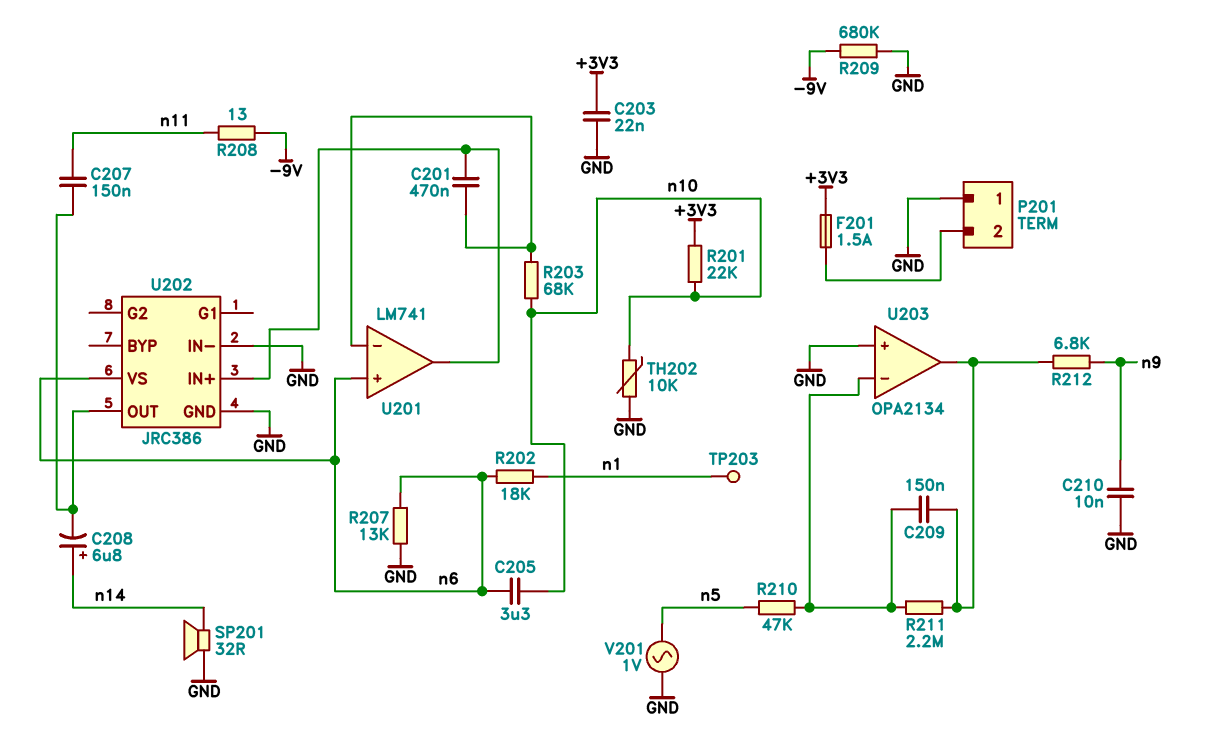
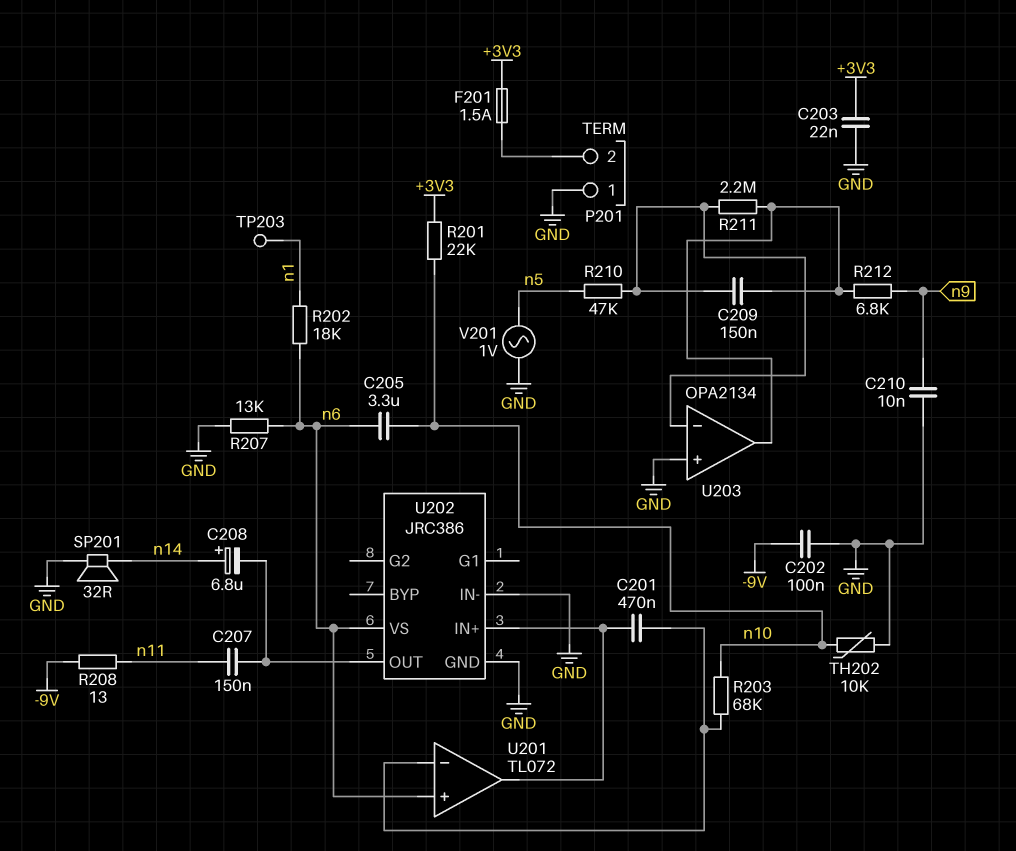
C202: none -> 100nF (-9V, GND)
R209: 680k (-9V, GND) -> none
U201: LM741 -> TL072

